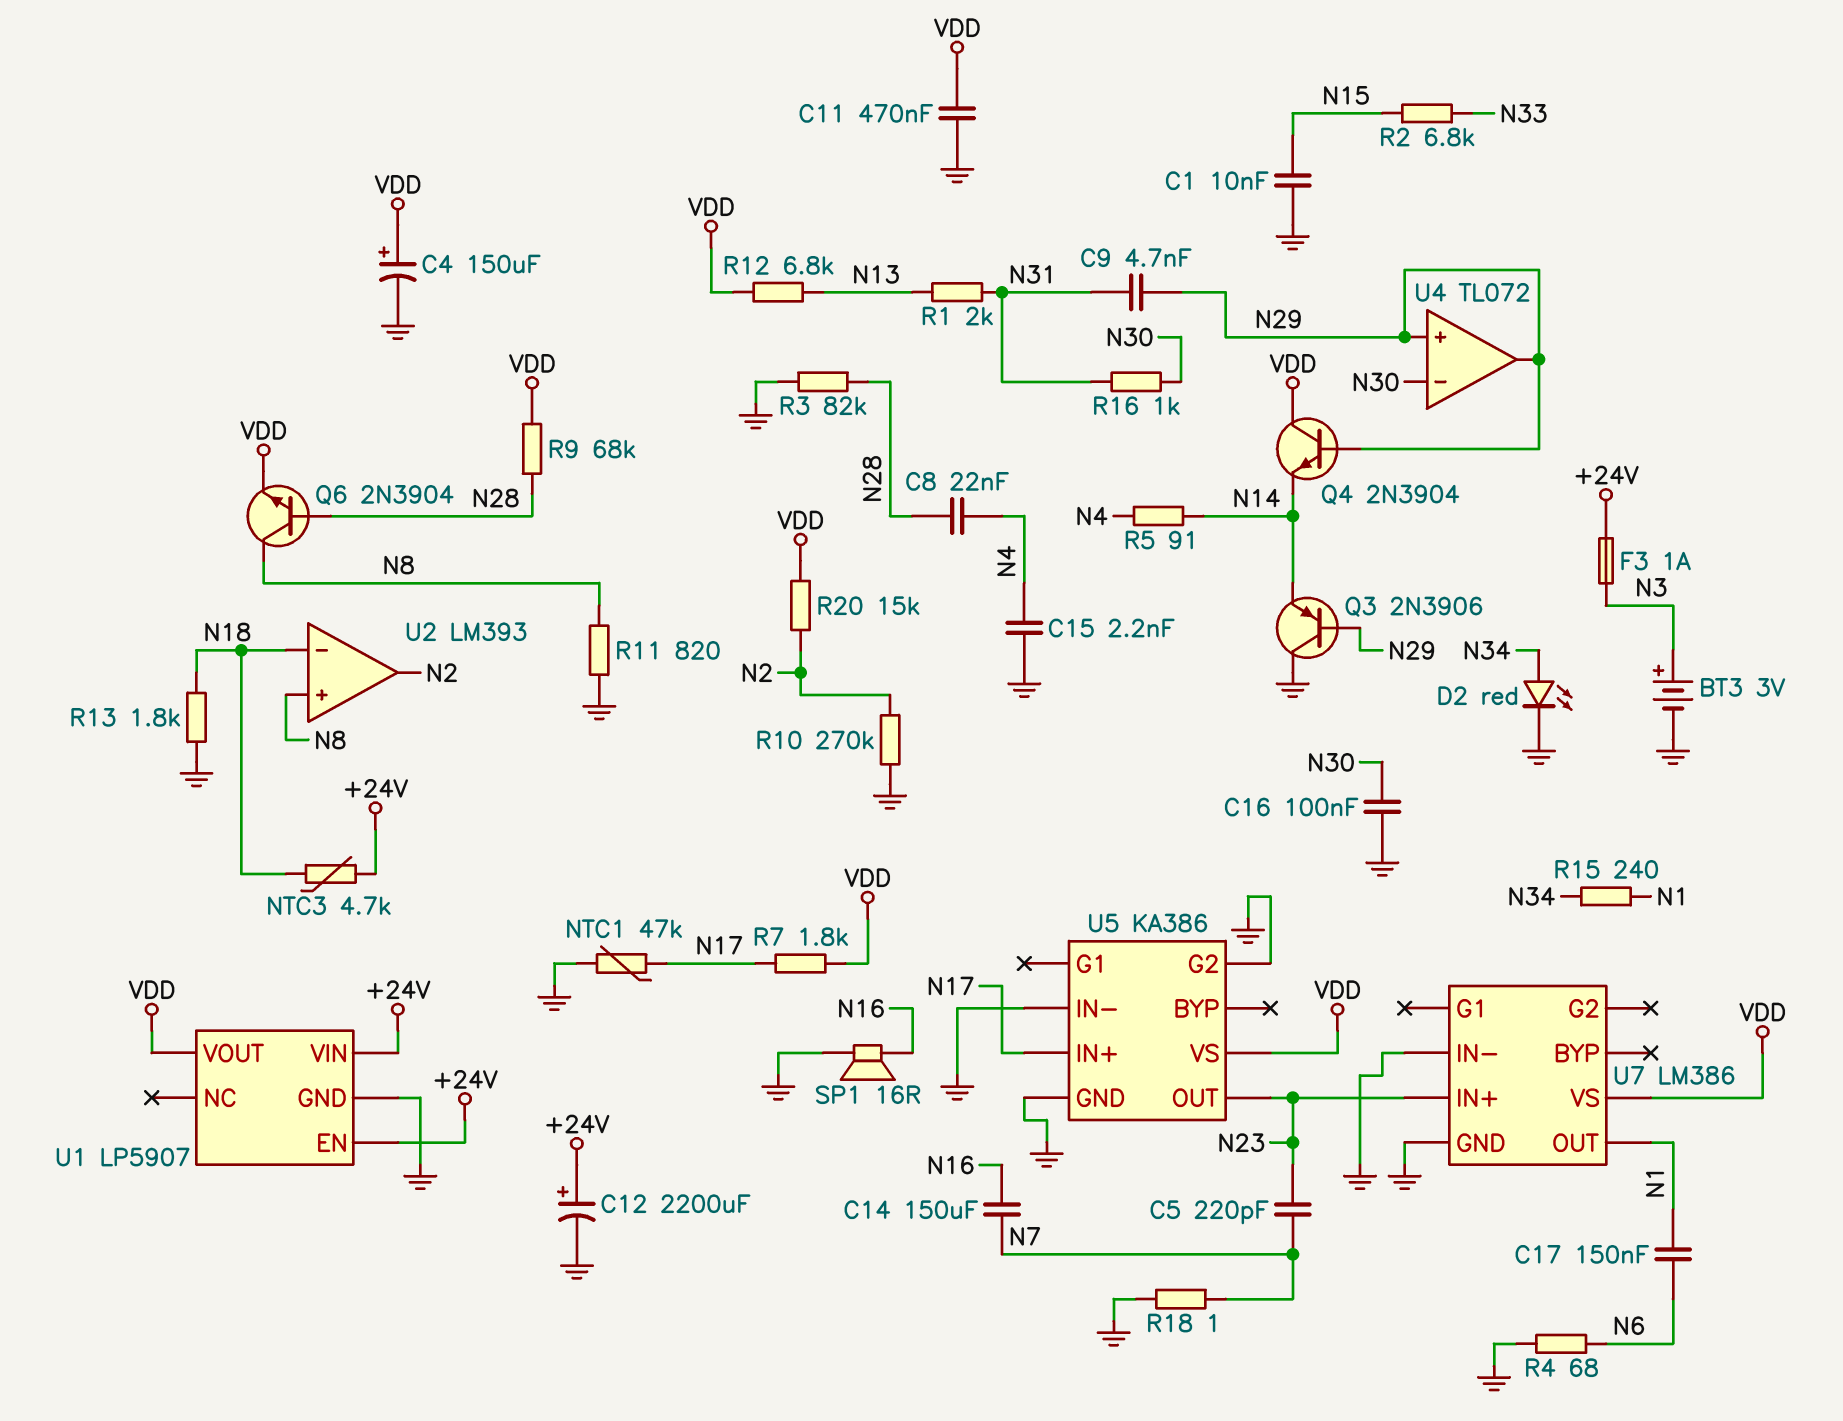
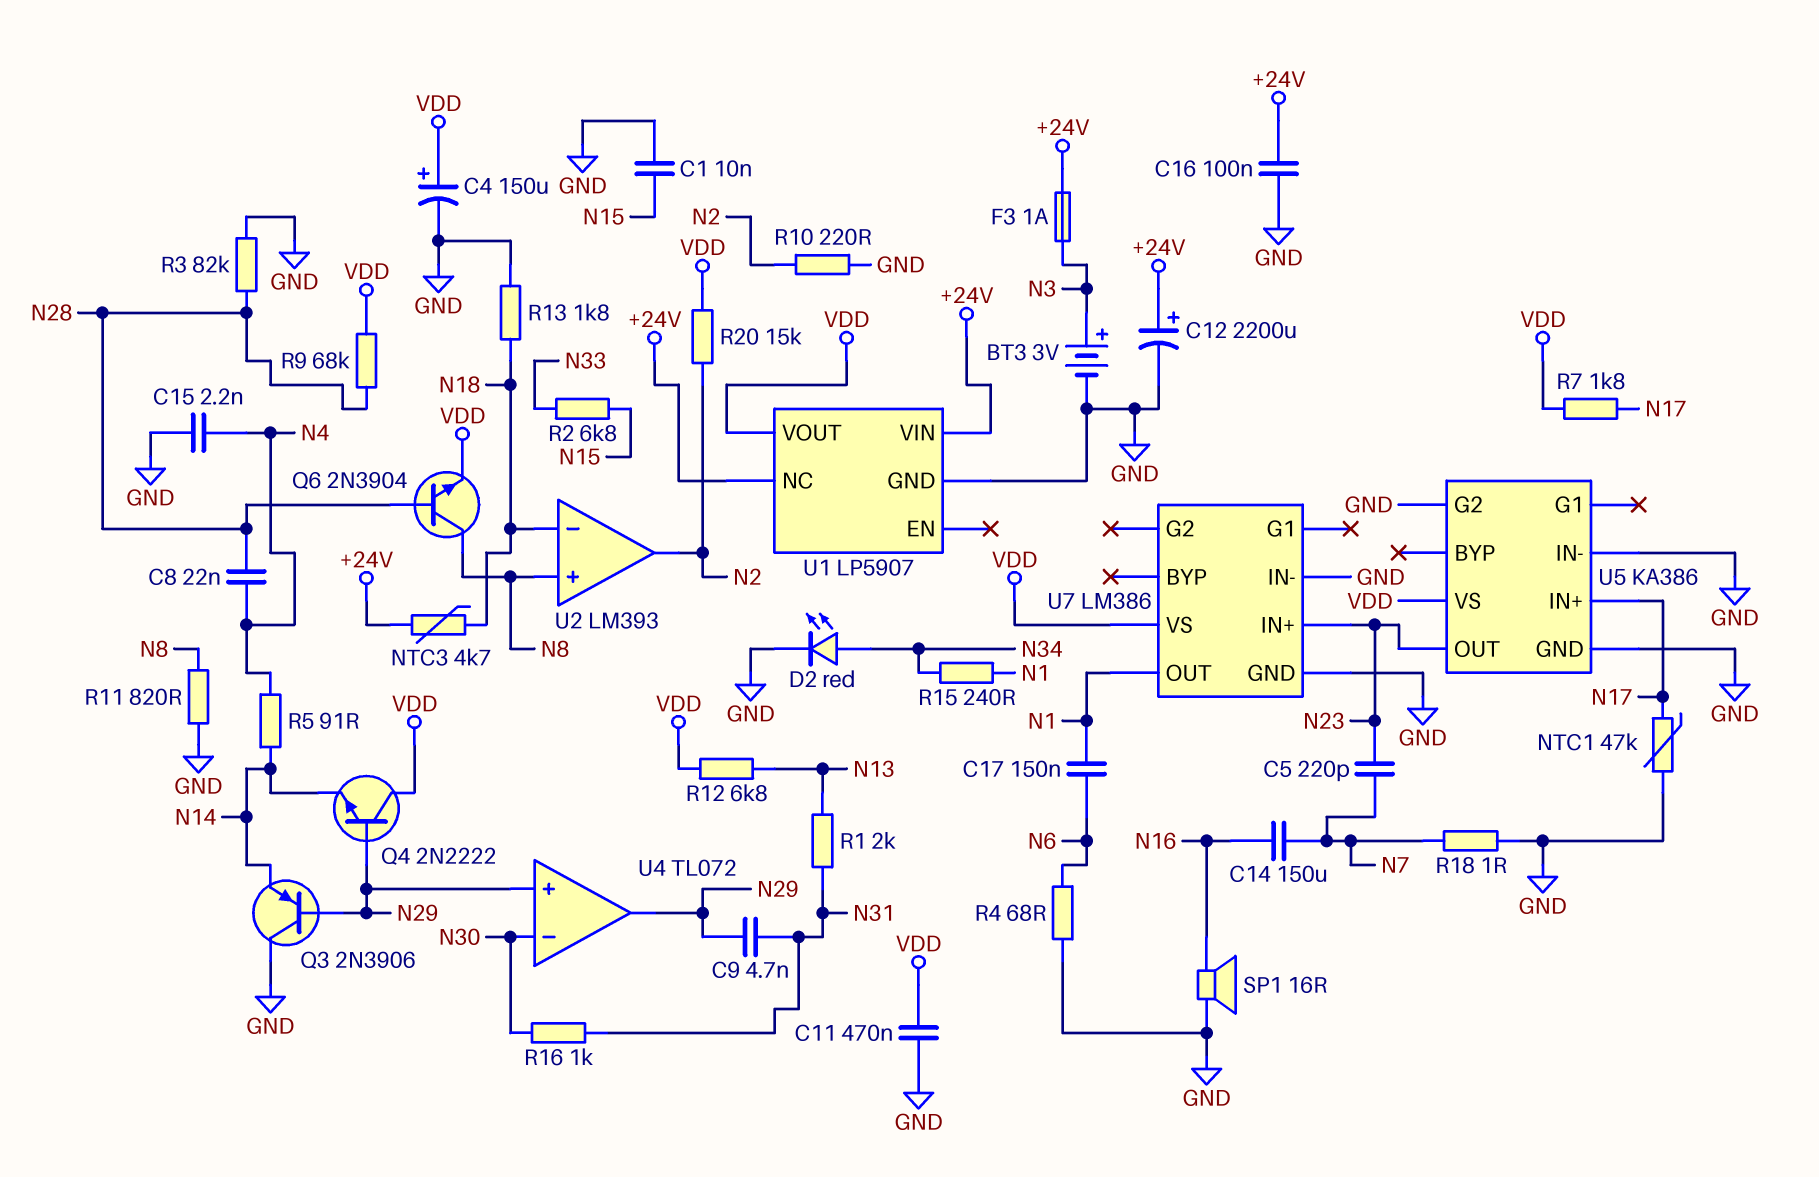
C16: 100nF (GND, N30) -> 100nF (+24V, GND)
Q4: NPN 2N3904 (B N29, C VDD, E N14) -> NPN 2N2222 (B N29, C VDD, E N14)
R10: 270k (GND, N2) -> 220 (GND, N2)
U1 pin EN: +24V -> none
U1 pin NC: none -> +24V

